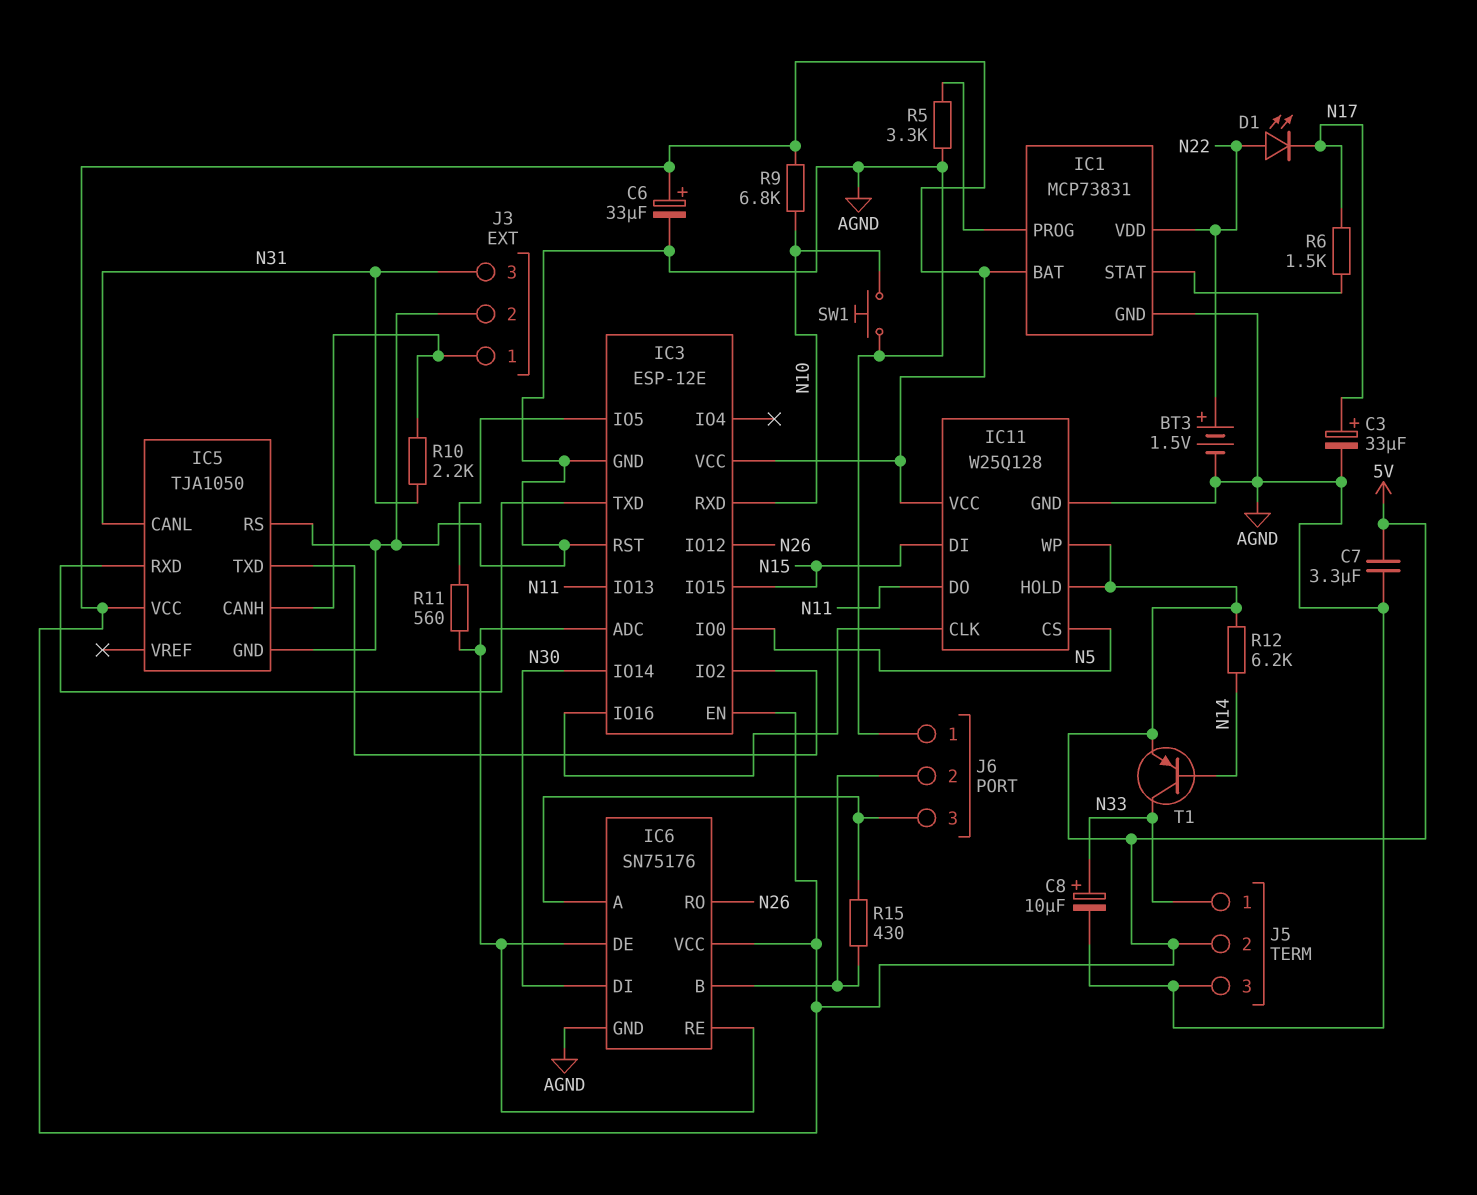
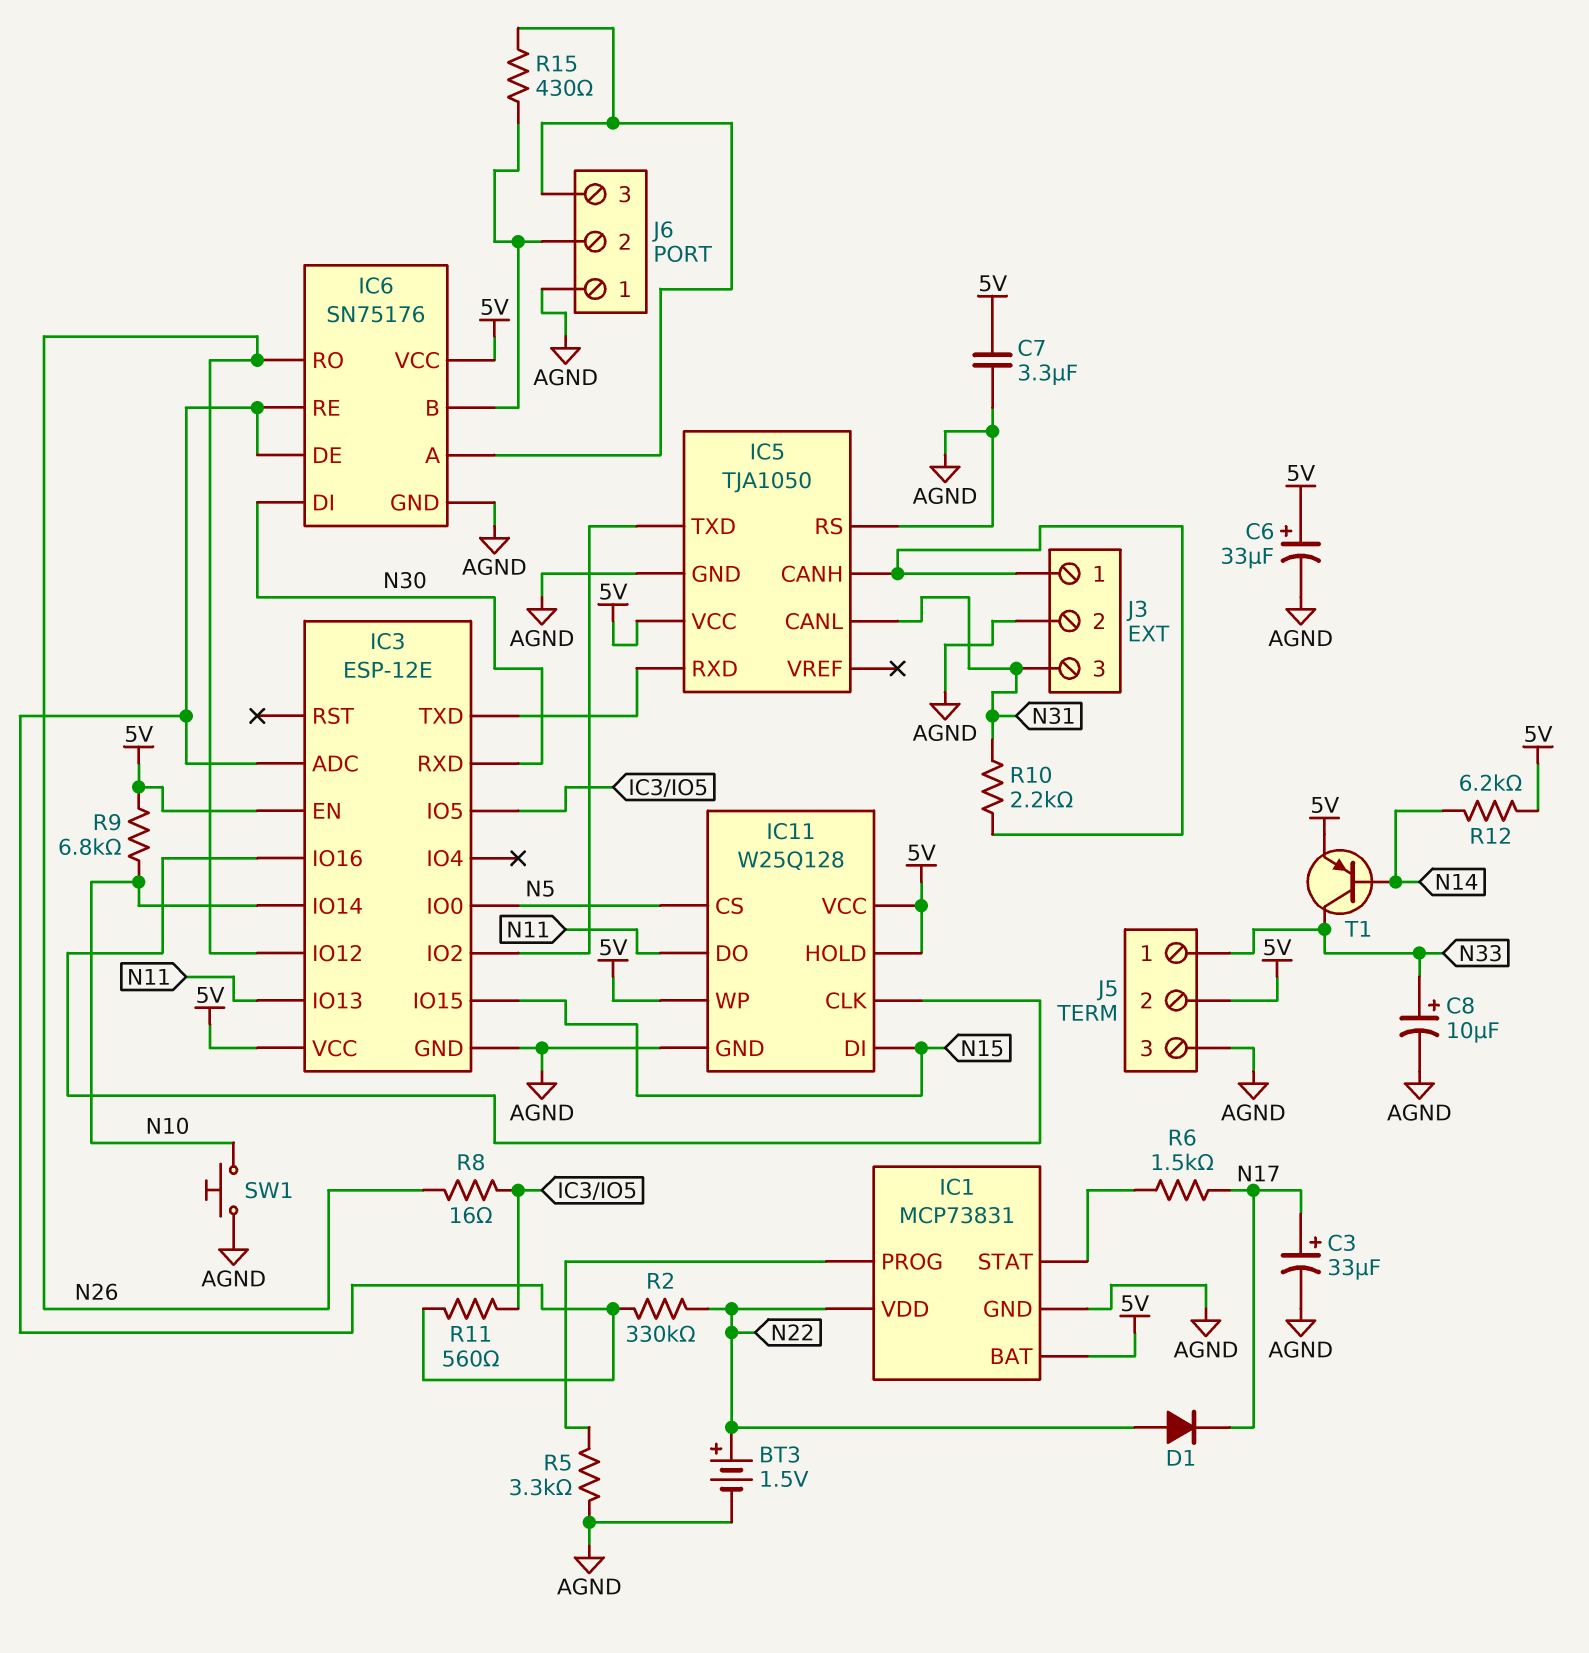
D1: LED (A N22, K N17) -> diode (A N22, K N17)
IC3 pin IO14: N30 -> N10
IC3 pin RST: AGND -> none
IC3 pin RXD: N10 -> N30
R2: none -> 330k (IC3/ADC, N22)
R8: none -> 16 (IC3/IO5, N26)

